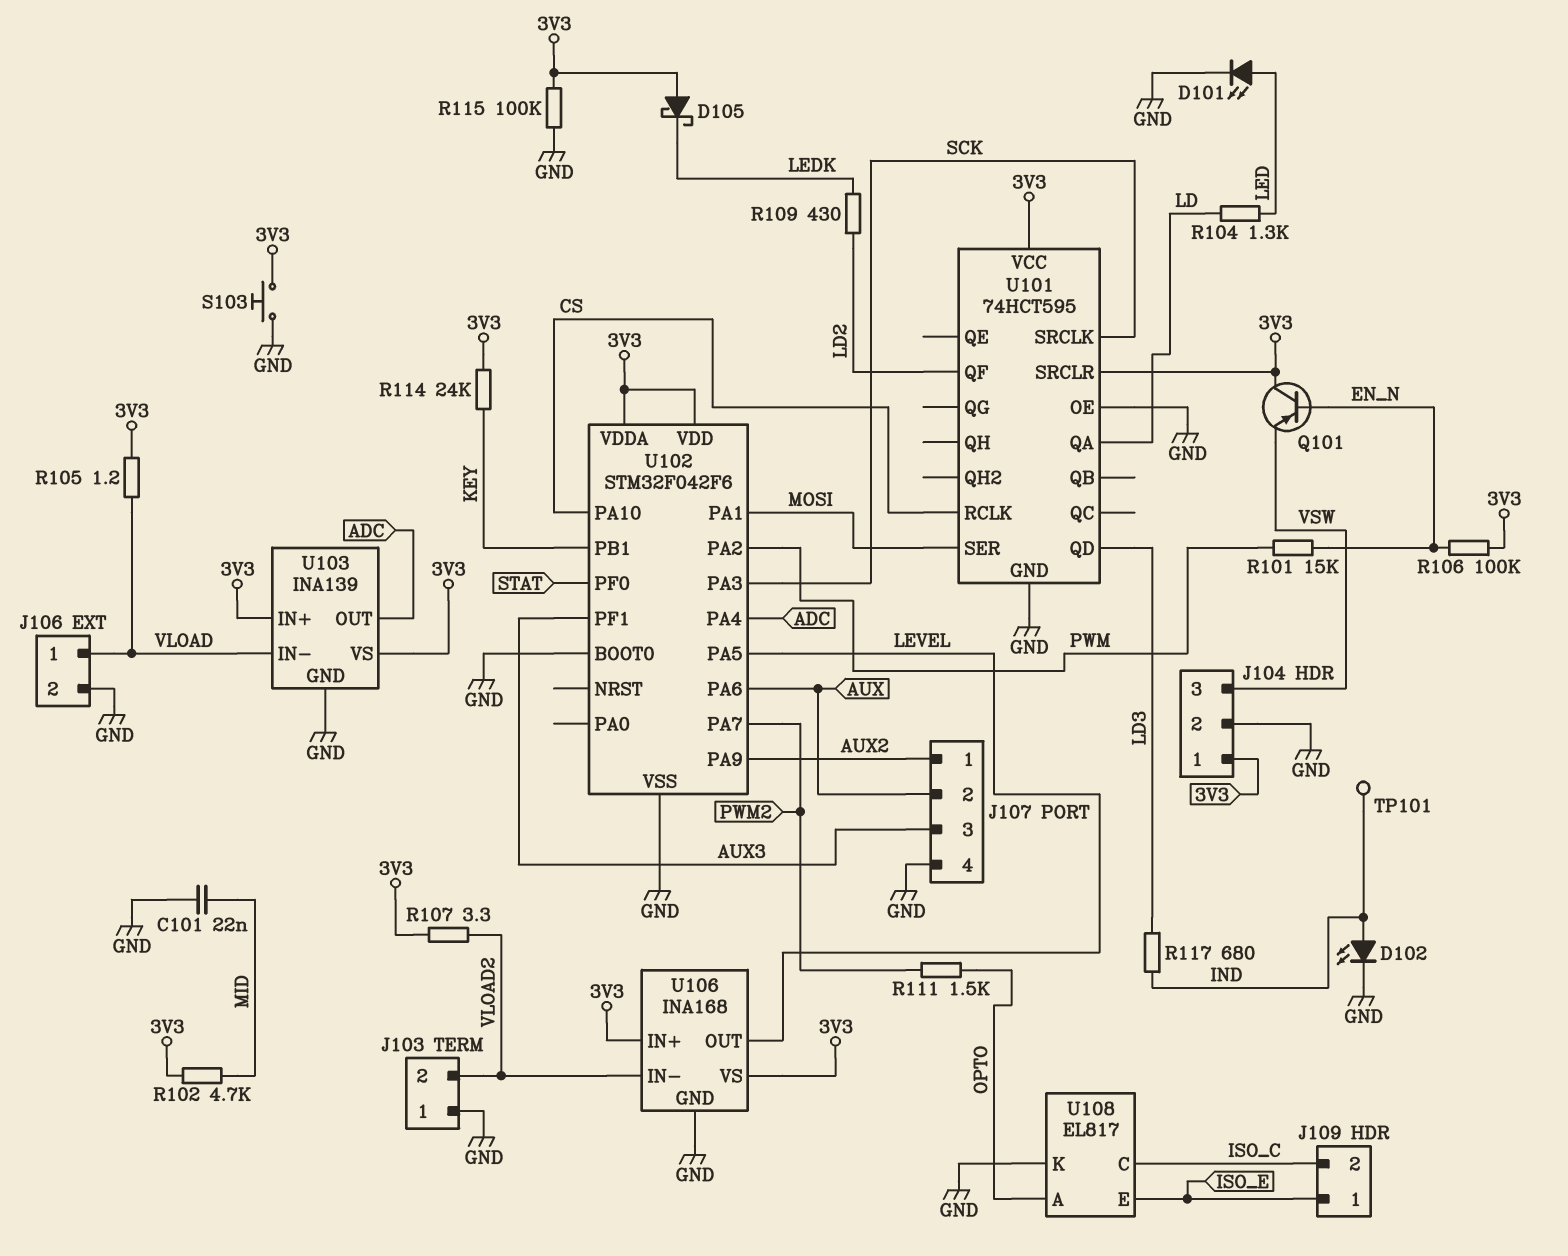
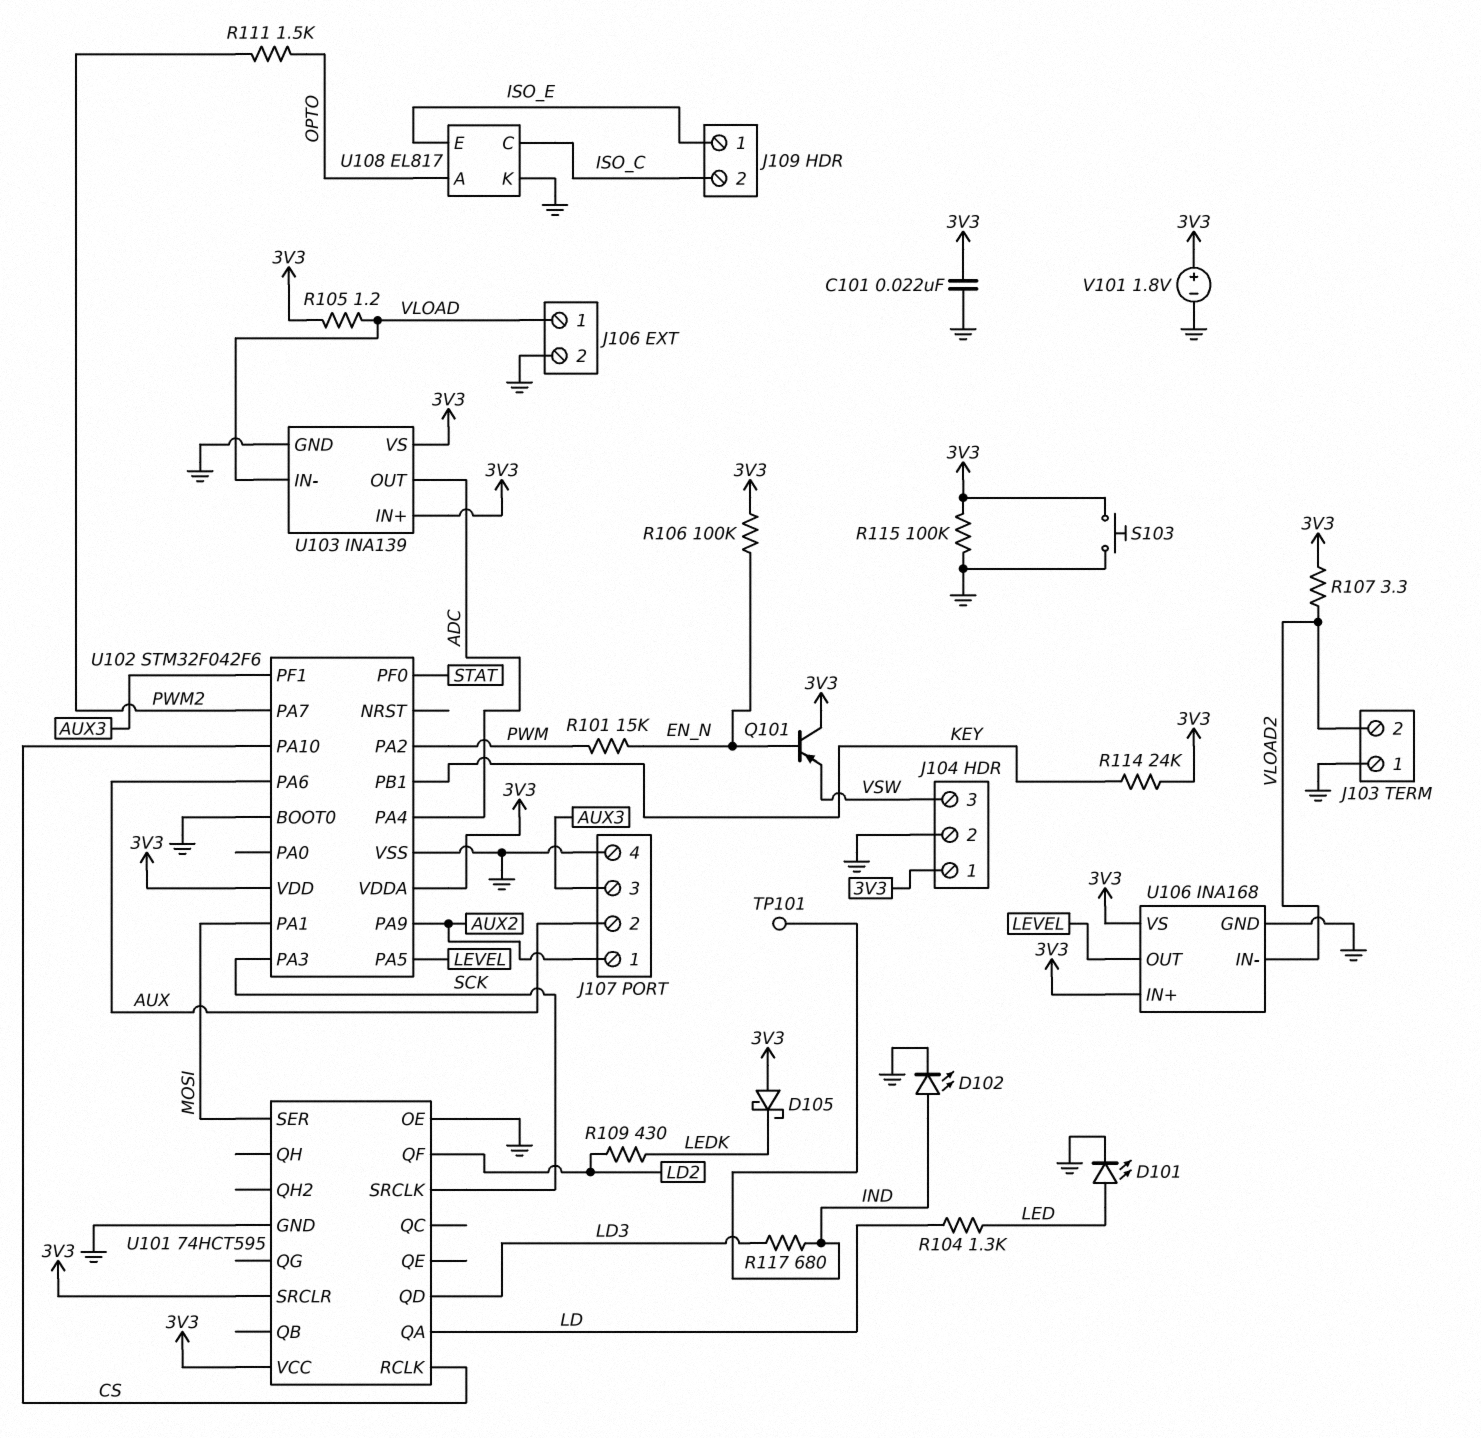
C101: 22nF (GND, MID) -> 22nF (3V3, GND)
R102: 4.7k (3V3, MID) -> none
V101: none -> 1.8V (plus 3V3, minus GND)

